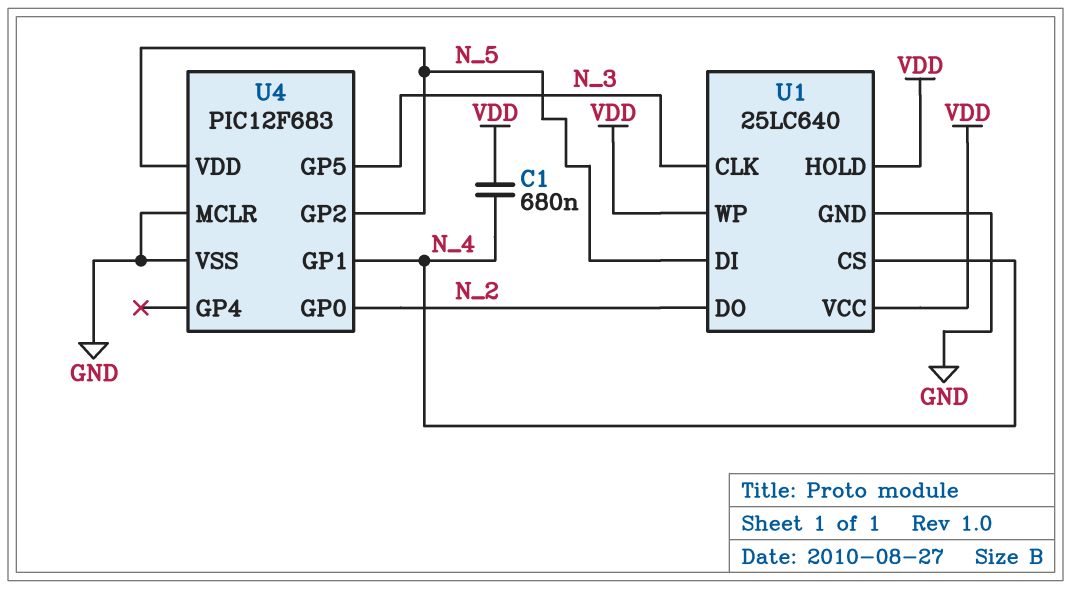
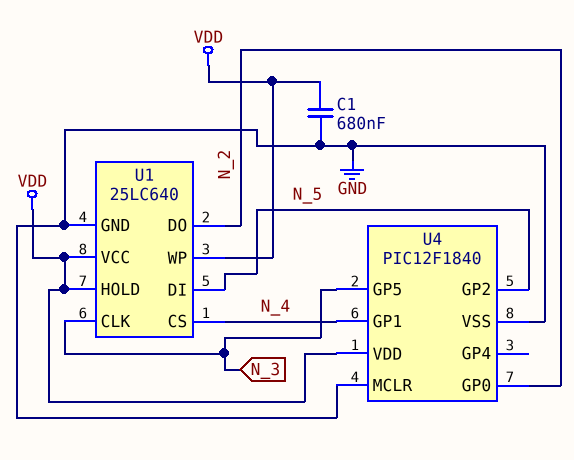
C1: 680nF (N_4, VDD) -> 680nF (GND, VDD)
U4: PIC12F683 -> PIC12F1840
U4 pin VDD: N_5 -> VDD

